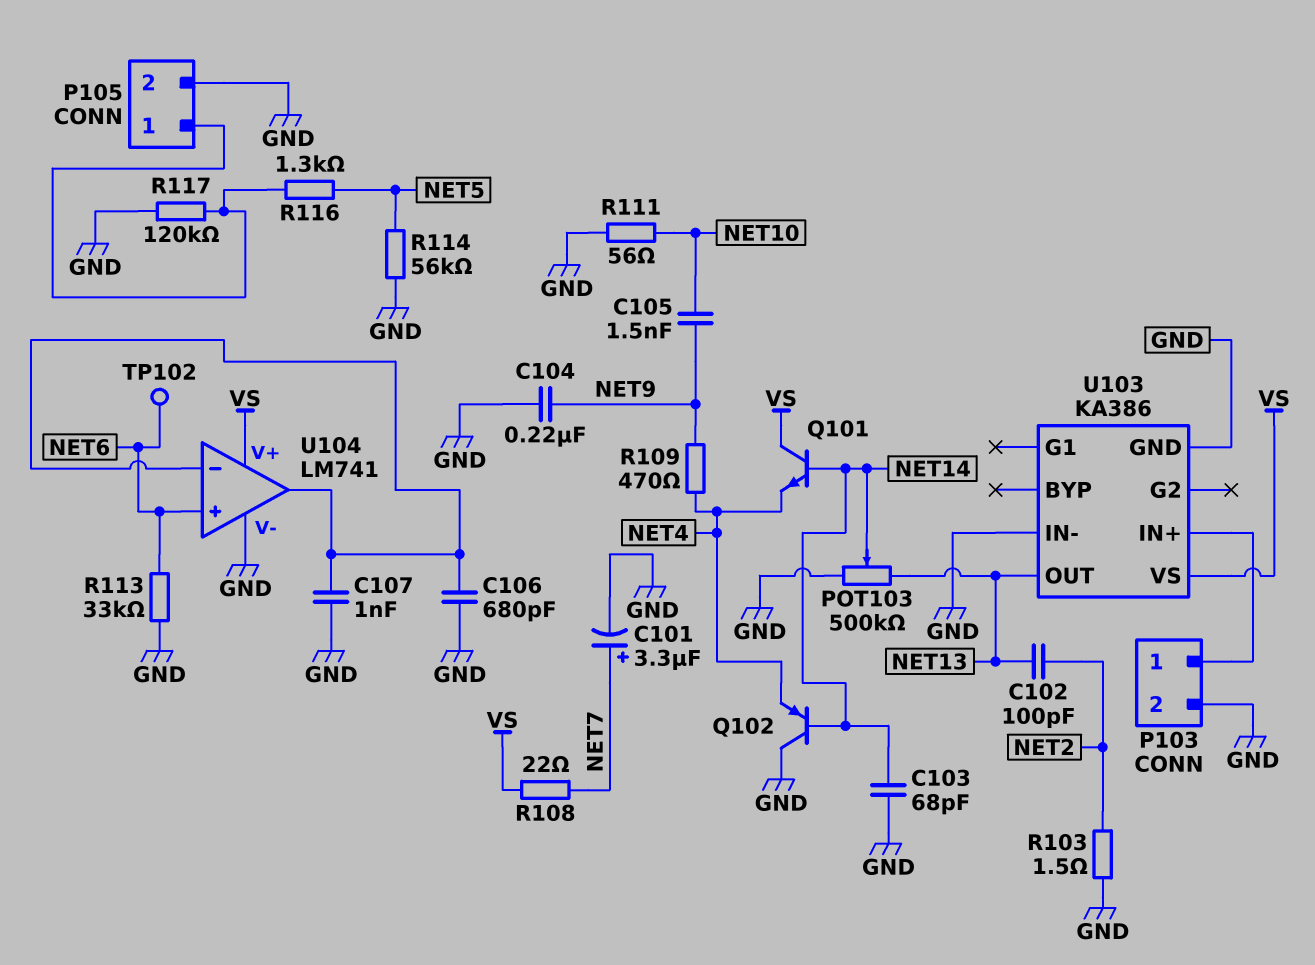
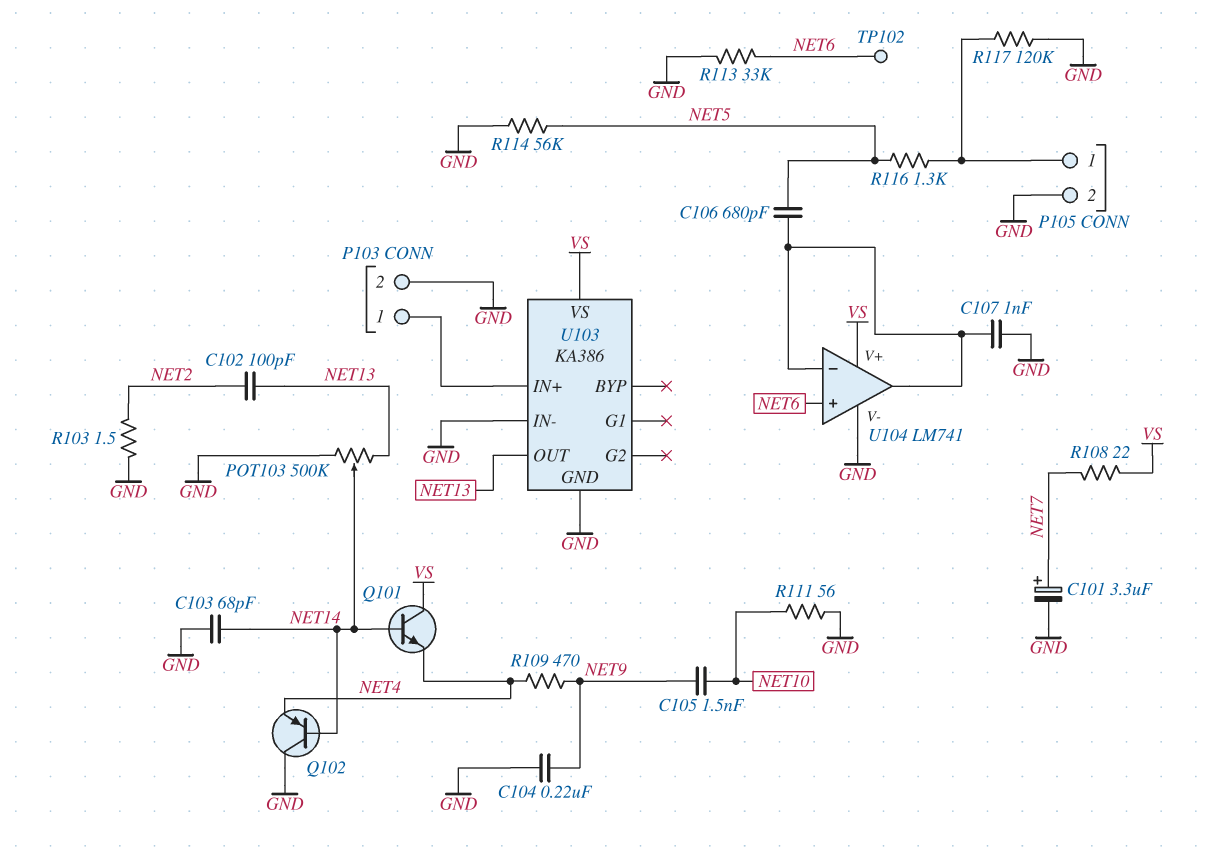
C106: 680pF (GND, U104/in-) -> 680pF (NET5, U104/in-)

